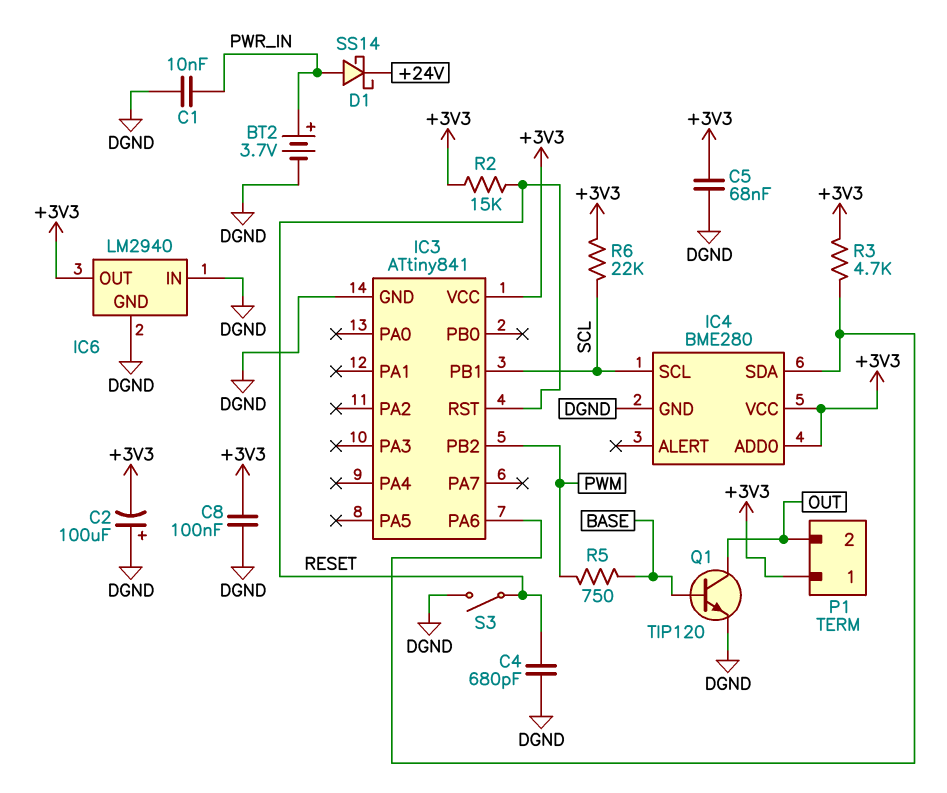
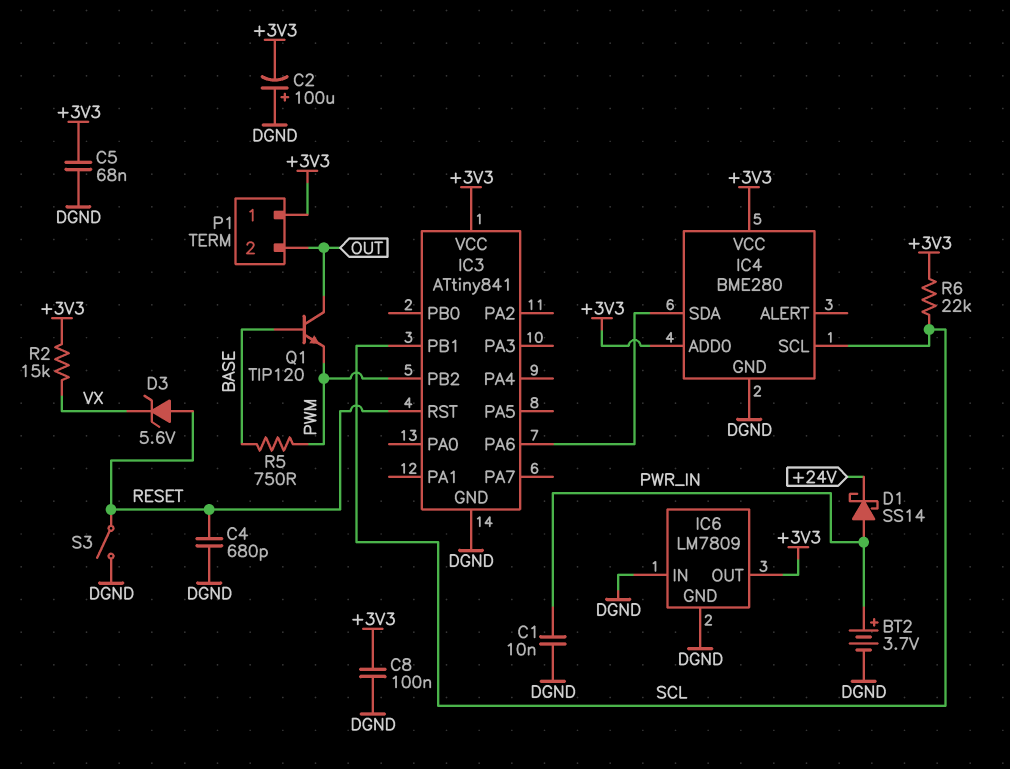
D3: none -> zener 5.6V (A RESET, K VX)
IC6: LM2940 -> LM7809
Q1: NPN TIP120 (B BASE, C OUT, E DGND) -> NPN TIP120 (B BASE, C OUT, E PWM)
R2: 15k (+3V3, RESET) -> 15k (+3V3, VX)
R3: 4.7k (+3V3, IC3/PA6) -> none

